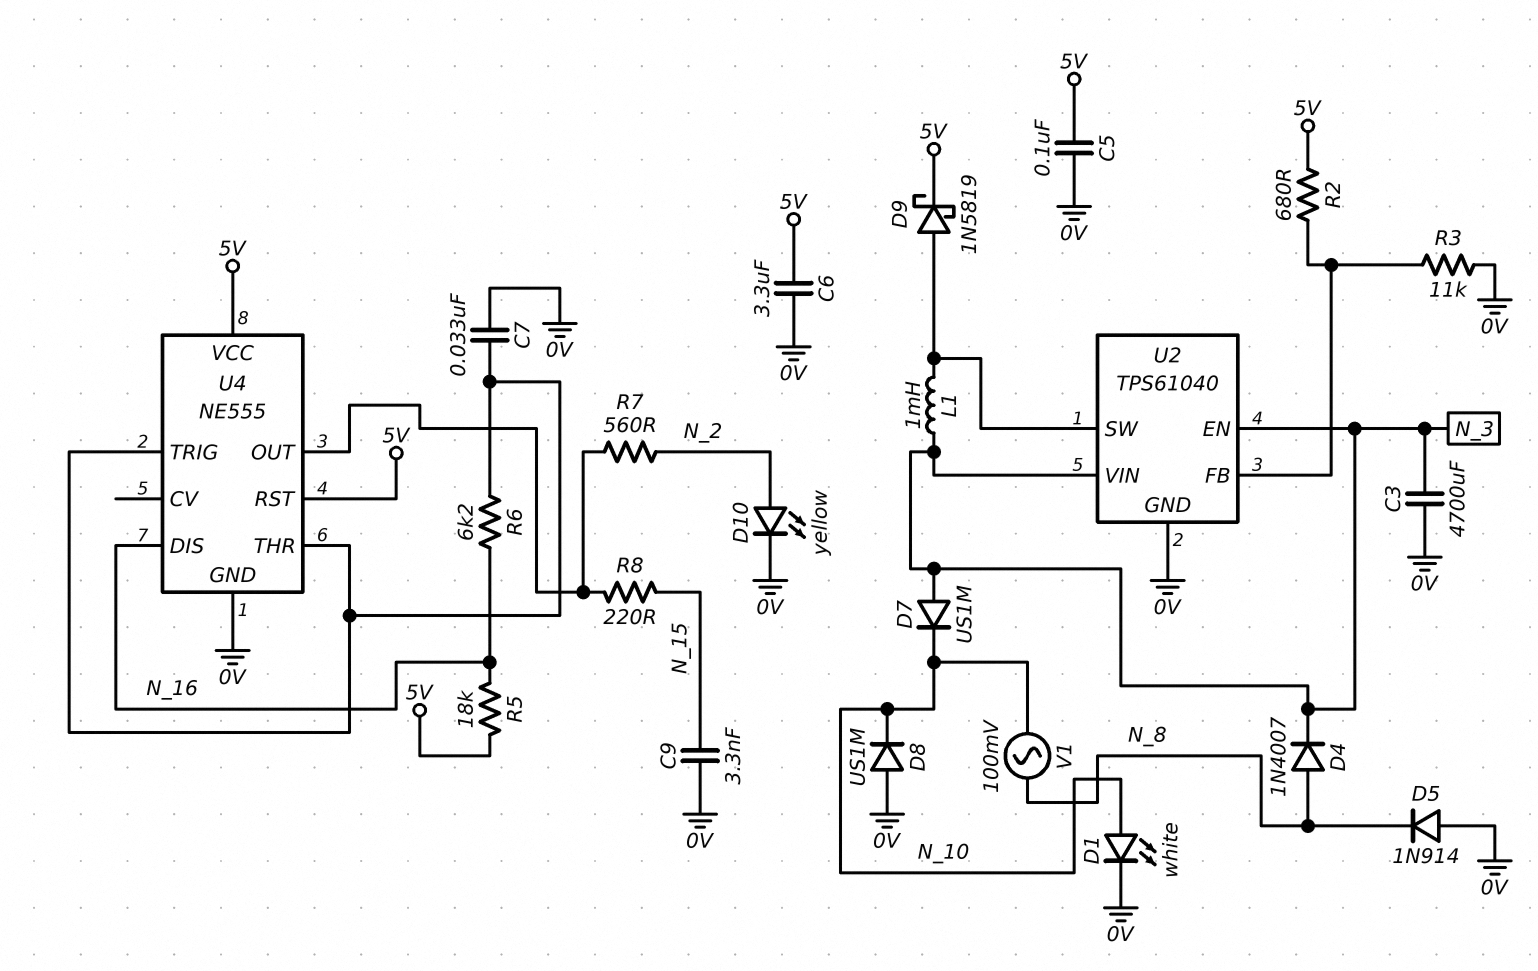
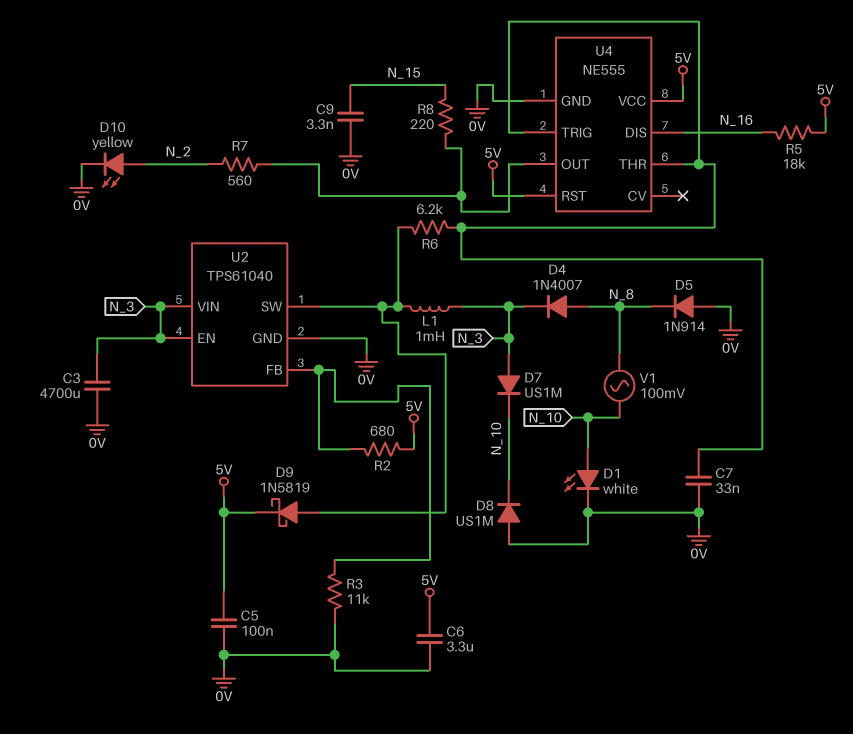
R6: 6.2k (N_16, U4/THR) -> 6.2k (U2/SW, U4/THR)

